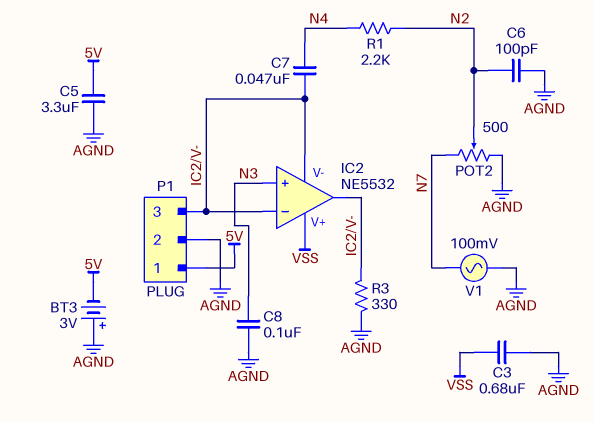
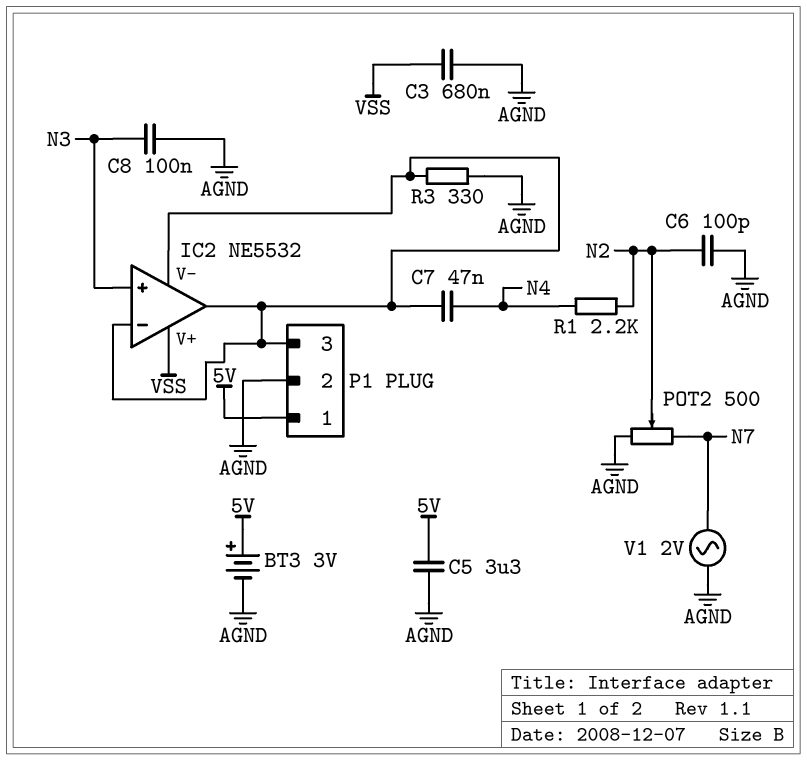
BT3: 3V (plus AGND, minus 5V) -> 3V (plus 5V, minus AGND)
V1: AC 100mV (AGND, N7) -> AC 2V (AGND, N7)

